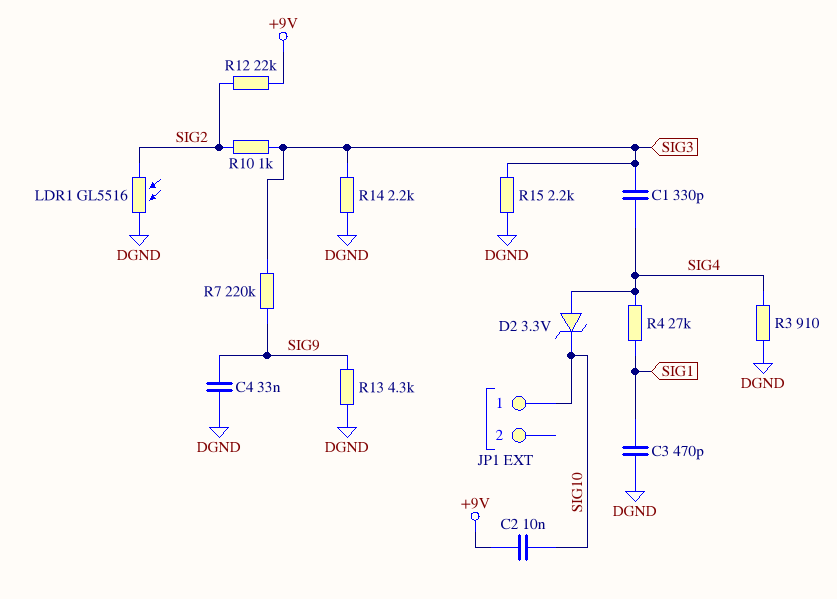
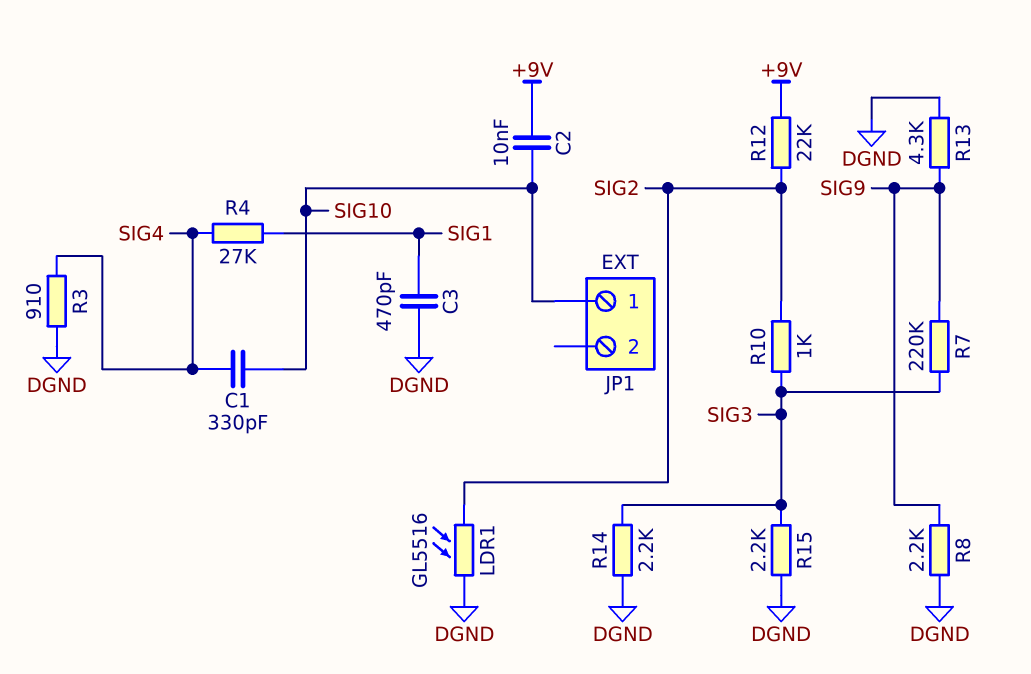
C1: 330pF (SIG3, SIG4) -> 330pF (SIG4, SIG10)
C4: 33nF (DGND, SIG9) -> none
D2: zener 3.3V (A SIG4, K SIG10) -> none
R8: none -> 2.2k (DGND, SIG9)

